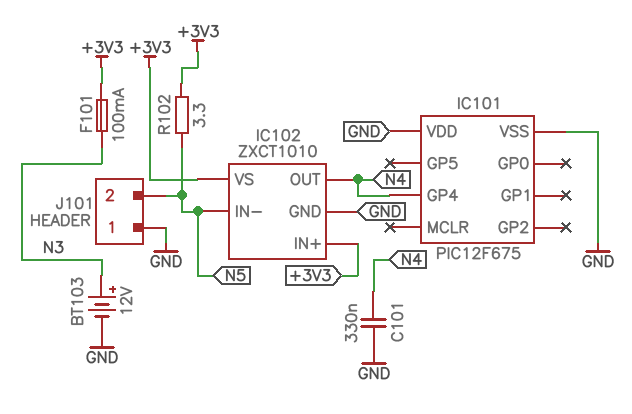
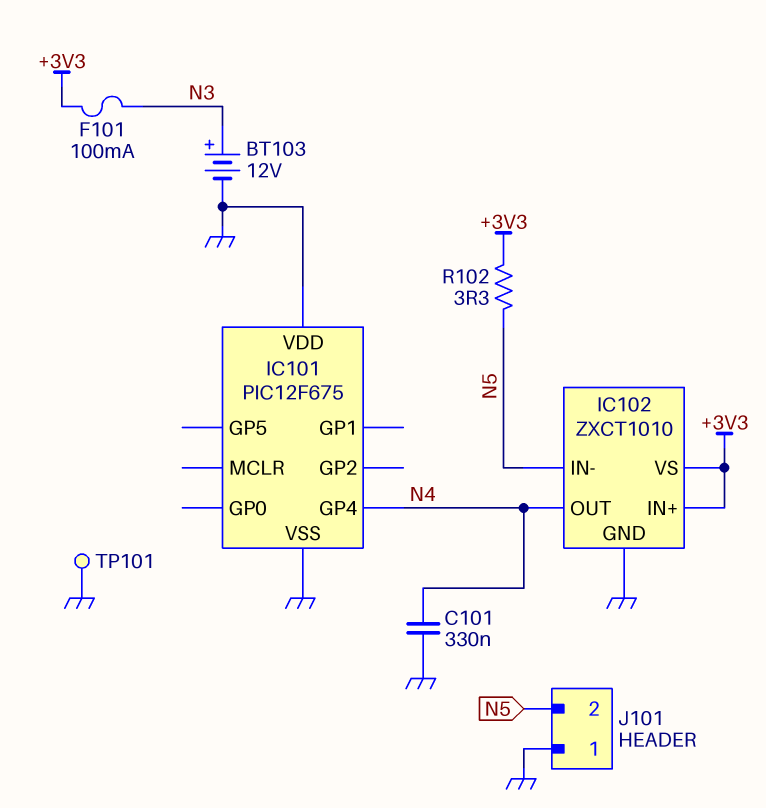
TP101: none -> test point (GND)

